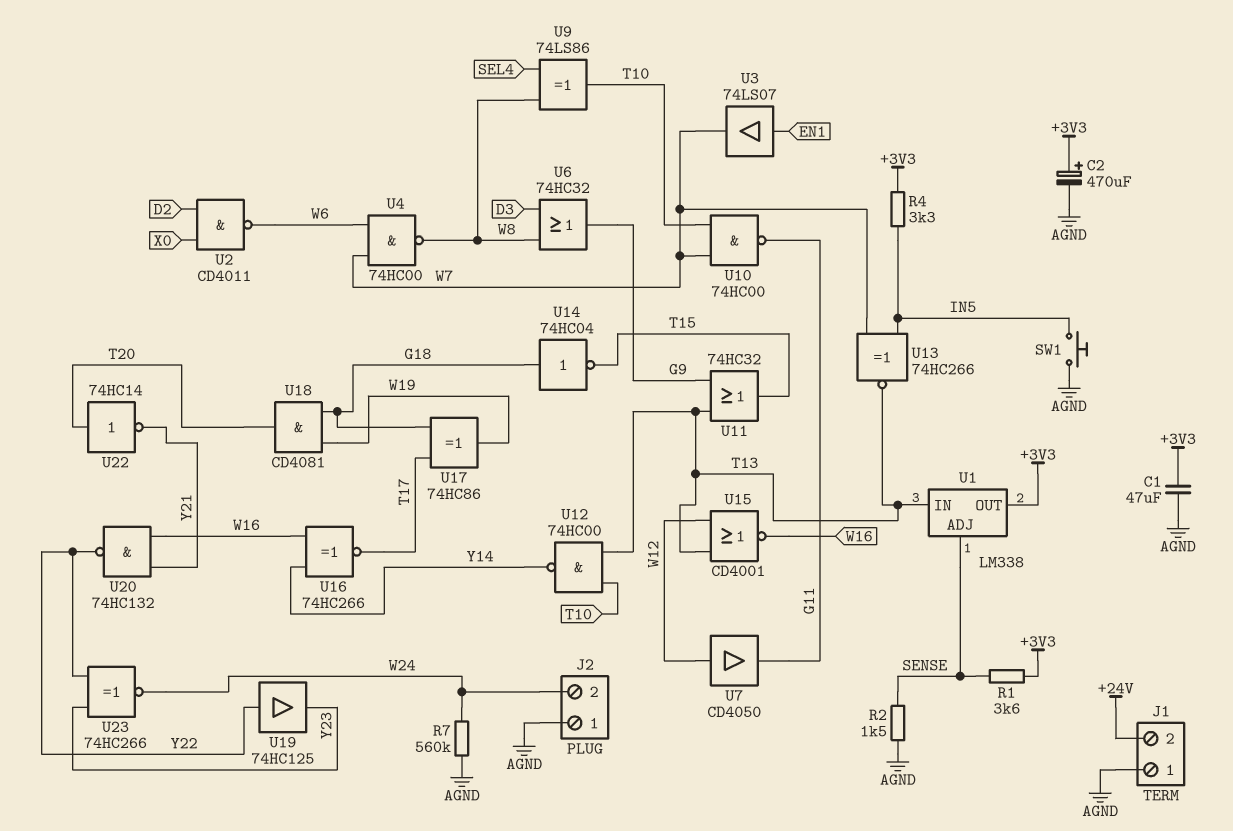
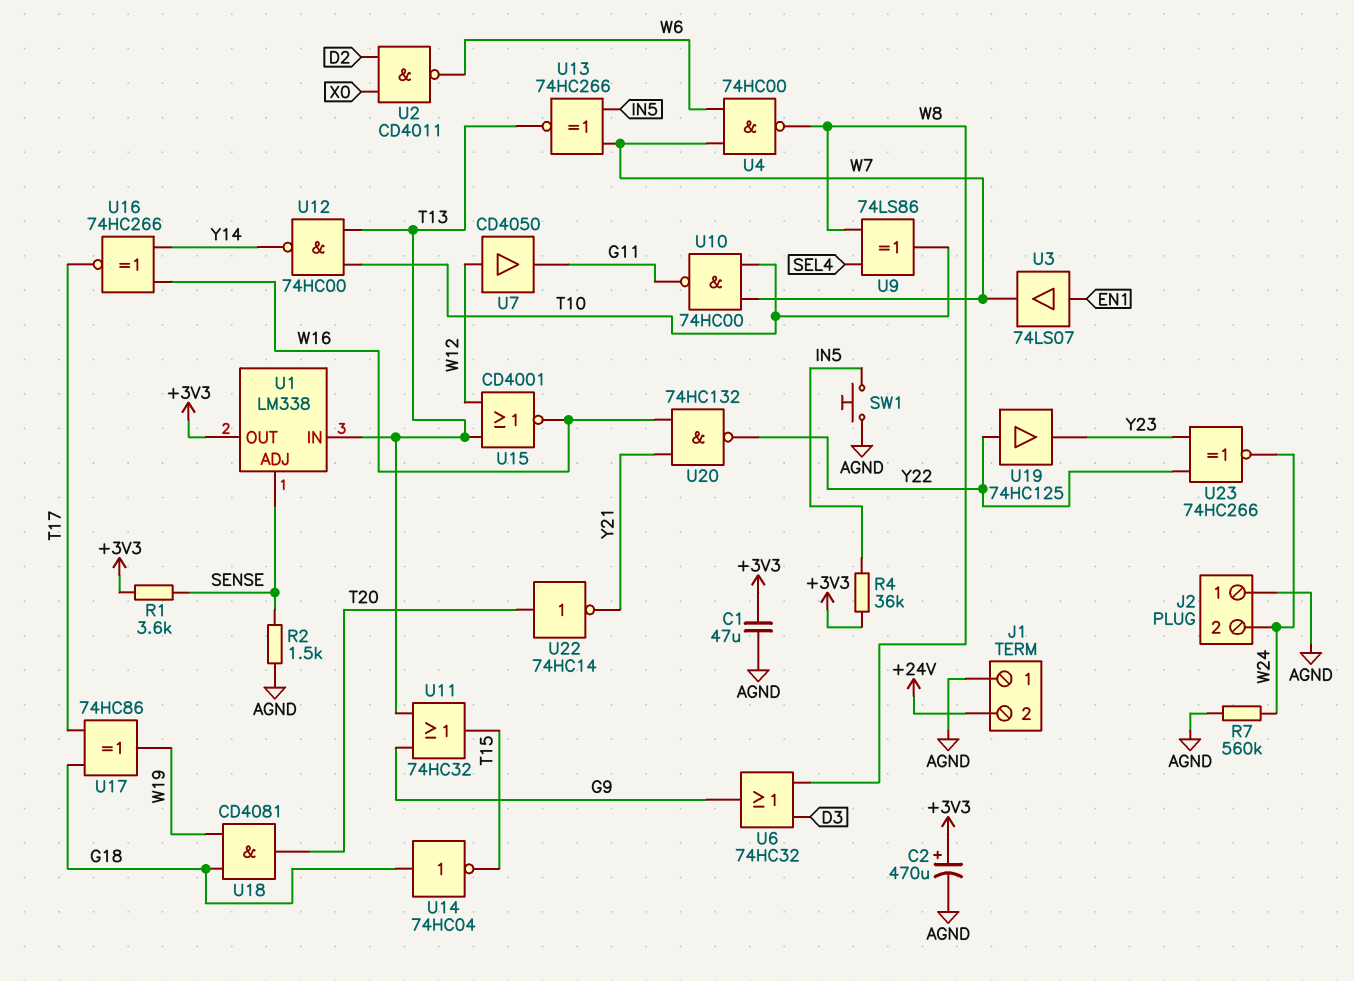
R4: 3.3k (+3V3, IN5) -> 36k (+3V3, IN5)

